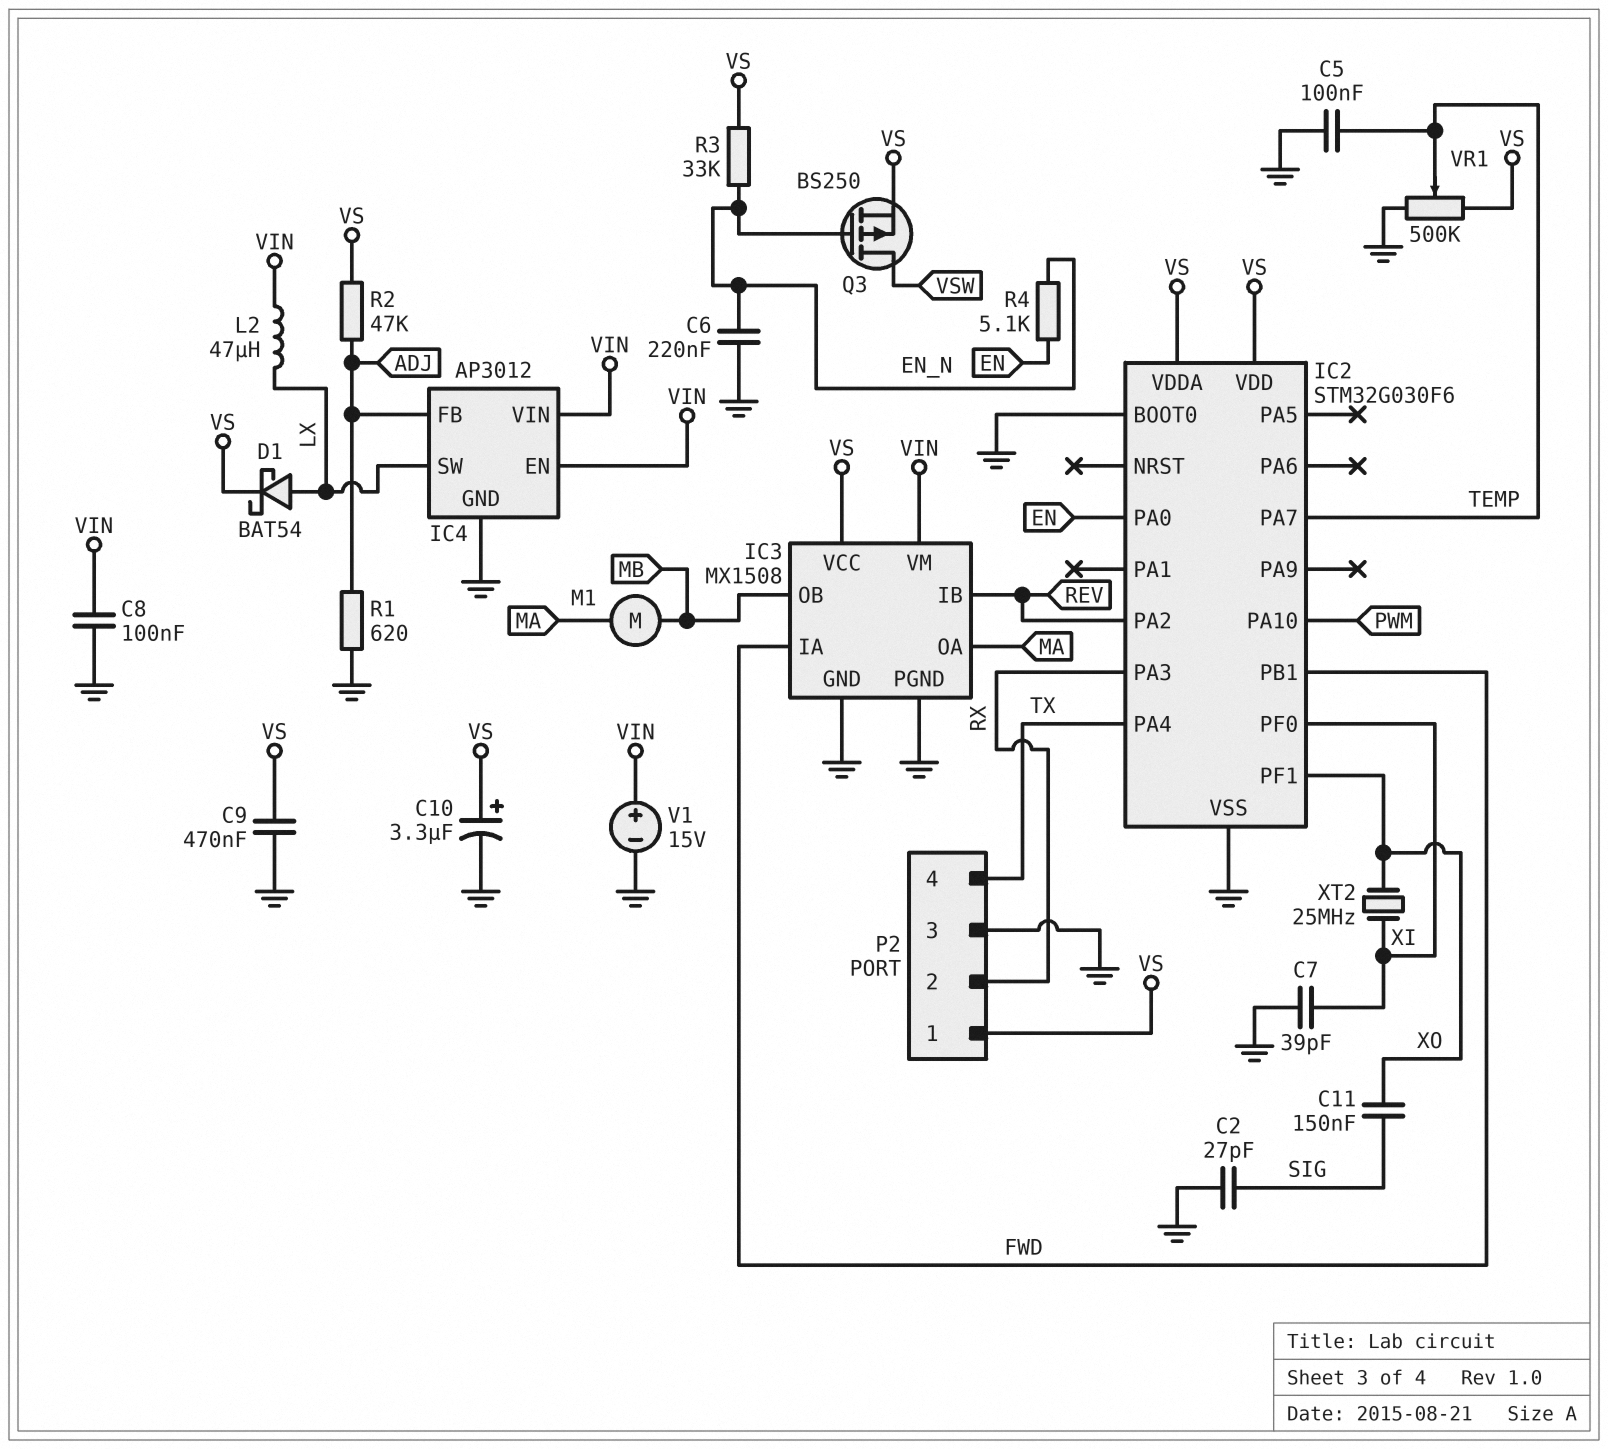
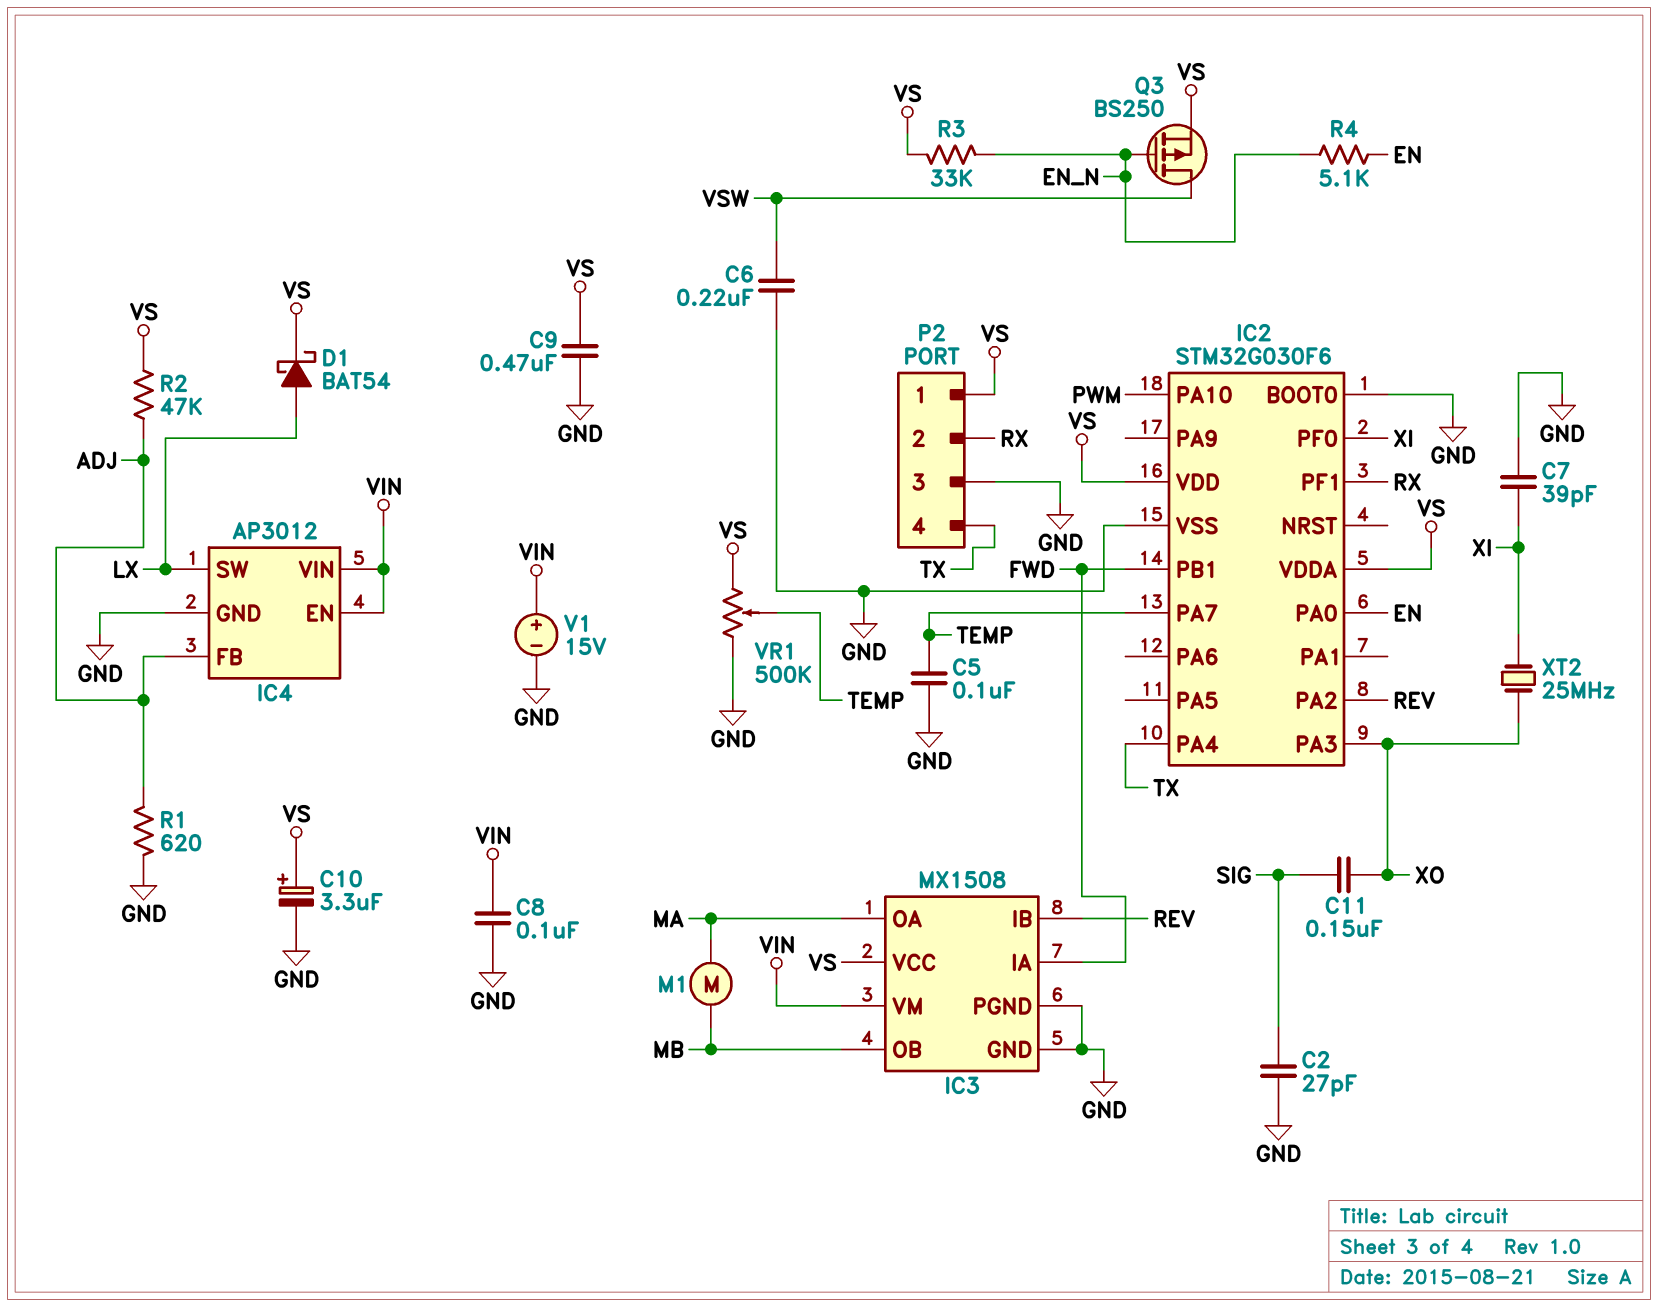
C6: 220nF (EN_N, GND) -> 220nF (GND, VSW)
IC2 pin PA3: RX -> XO
IC2 pin PF1: XO -> RX
L2: 47uH (LX, VIN) -> none

